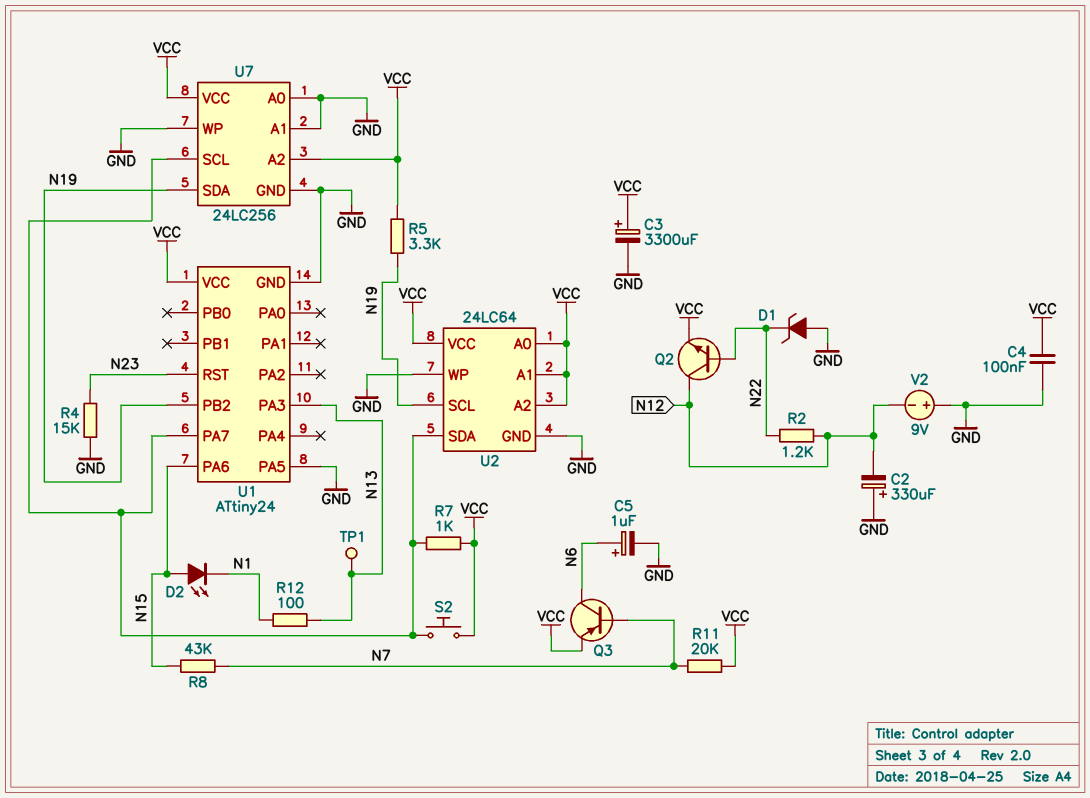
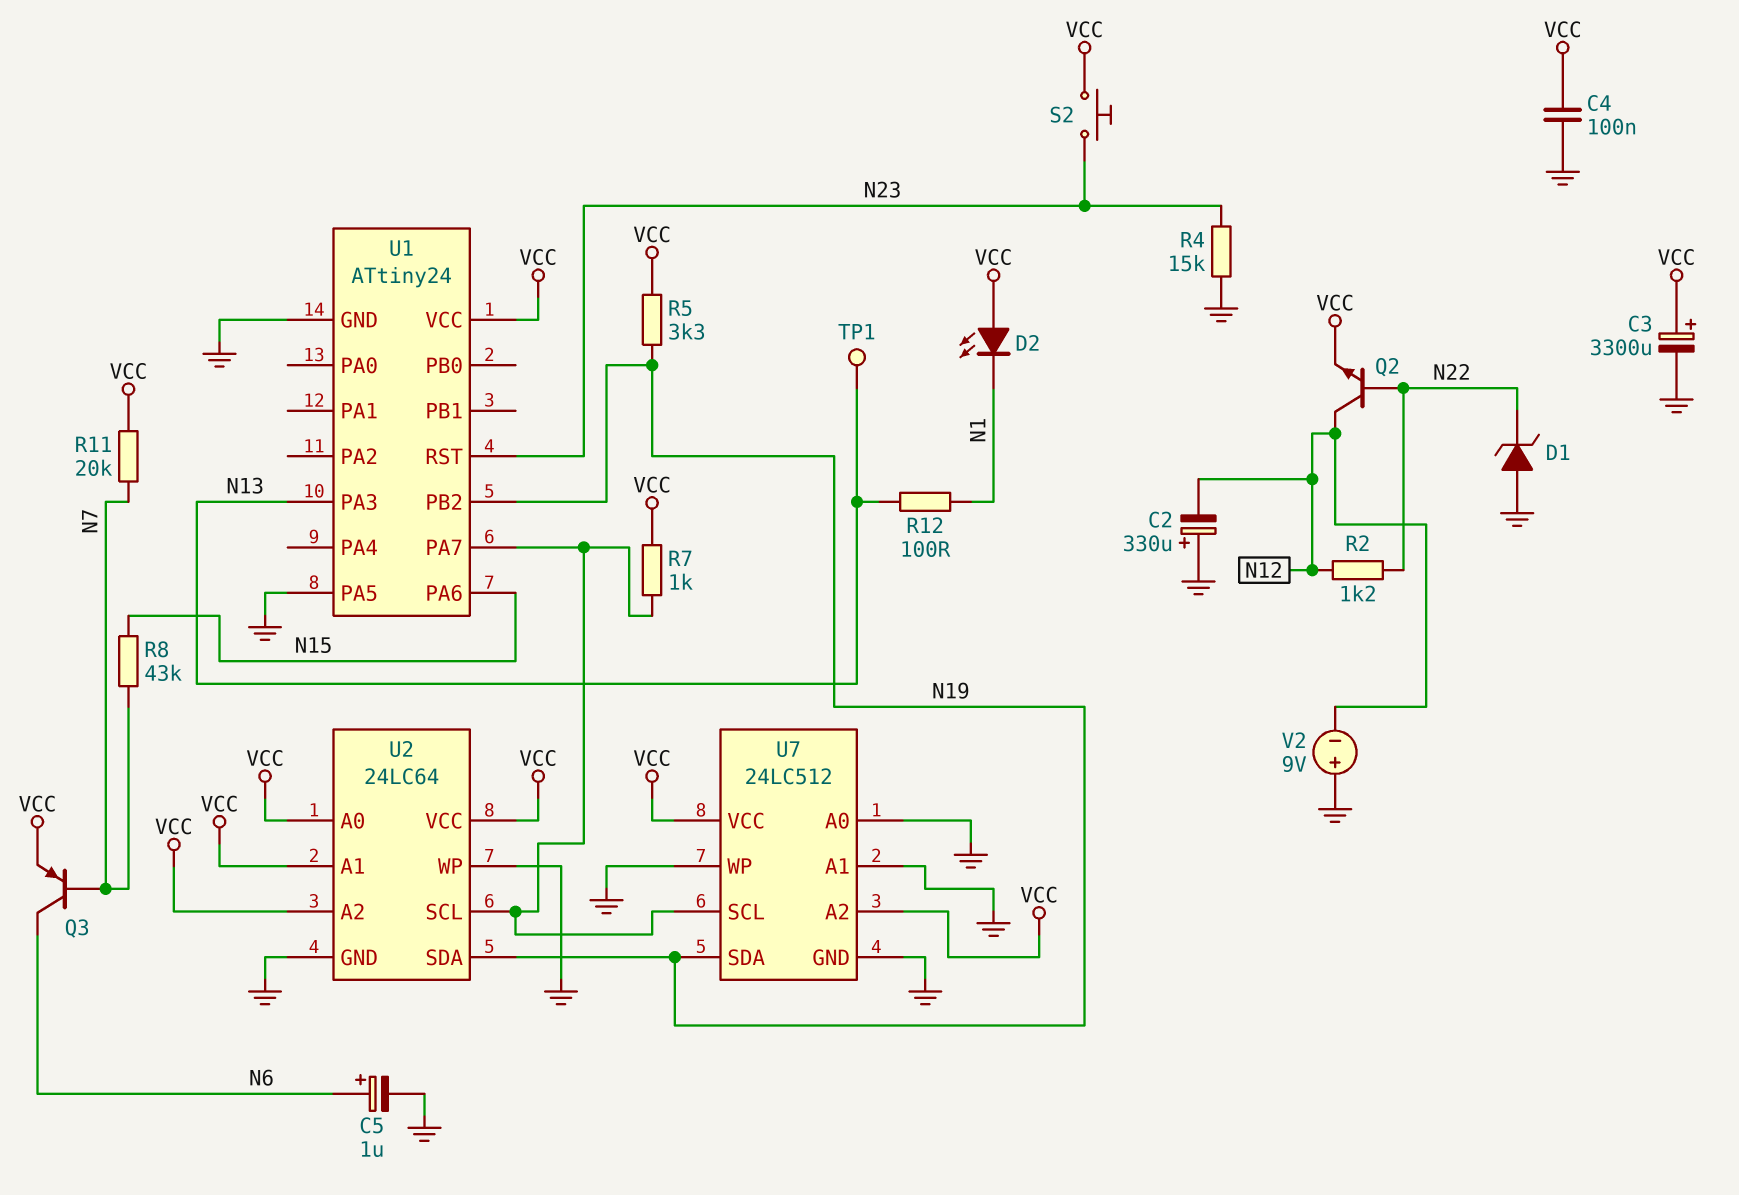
D2: LED (A N15, K N1) -> LED (A VCC, K N1)
S2: button (U1/PA7, VCC) -> button (N23, VCC)
U2 pin SCL: N19 -> U1/PA7
U2 pin SDA: U1/PA7 -> N19
U7: 24LC256 -> 24LC512

